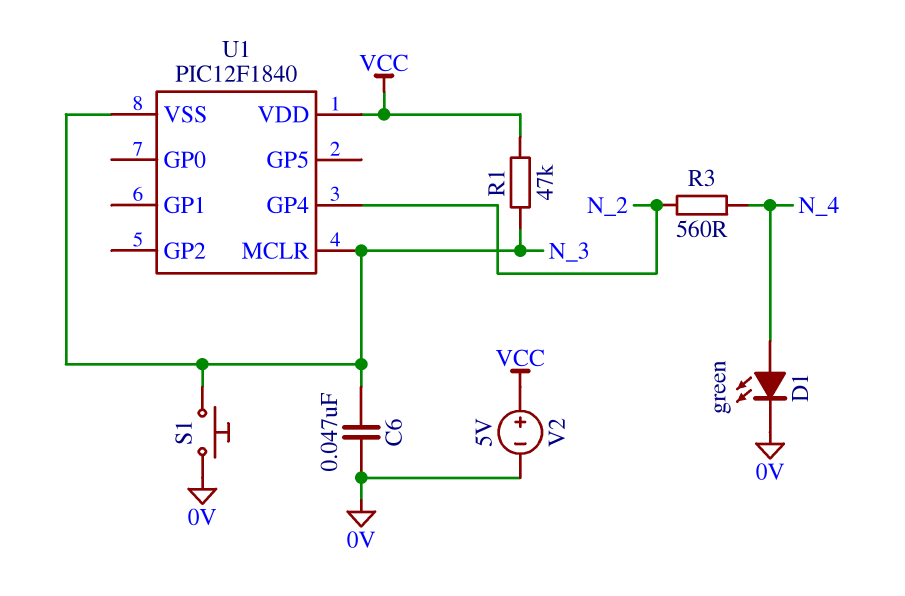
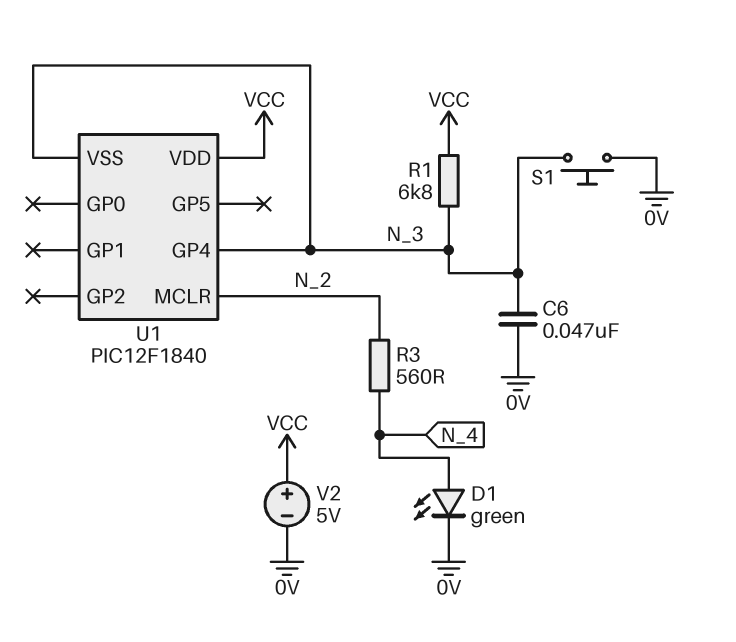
R1: 47k (N_3, VCC) -> 6.8k (N_3, VCC)
U1 pin GP4: N_2 -> N_3
U1 pin MCLR: N_3 -> N_2

